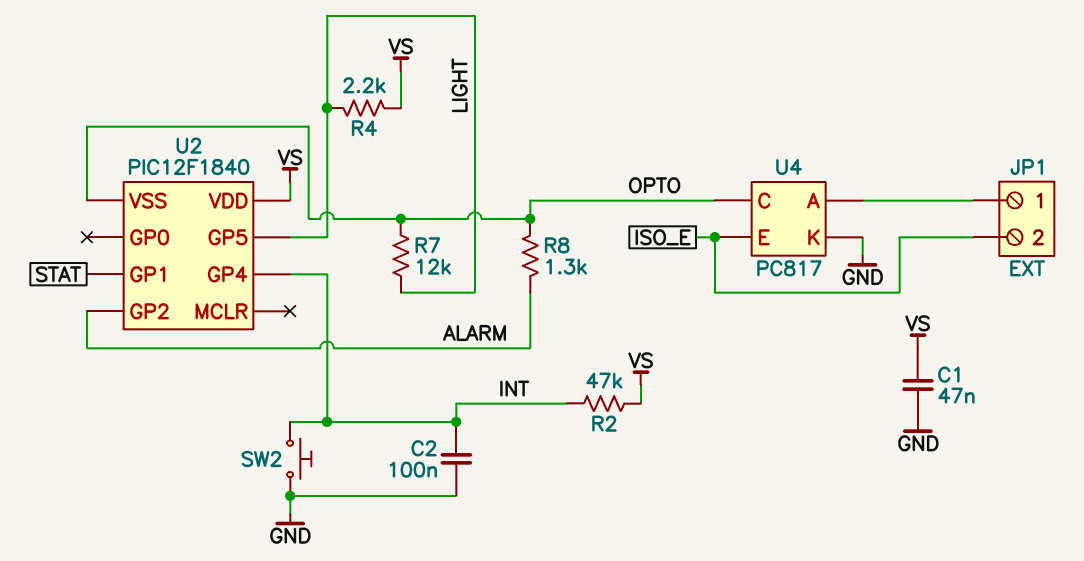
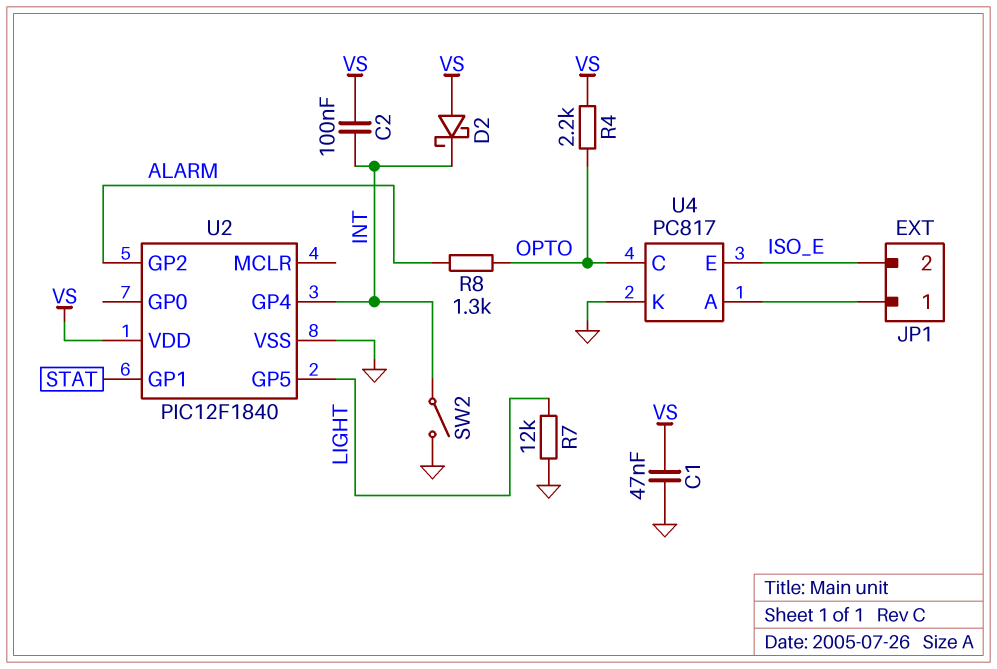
C2: 100nF (GND, INT) -> 100nF (INT, VS)
D2: none -> schottky (A VS, K INT)
R2: 47k (INT, VS) -> none
R4: 2.2k (LIGHT, VS) -> 2.2k (OPTO, VS)
R7: 12k (LIGHT, OPTO) -> 12k (GND, LIGHT)
SW2: button (GND, INT) -> switch (GND, INT)
U2 pin VSS: OPTO -> GND

